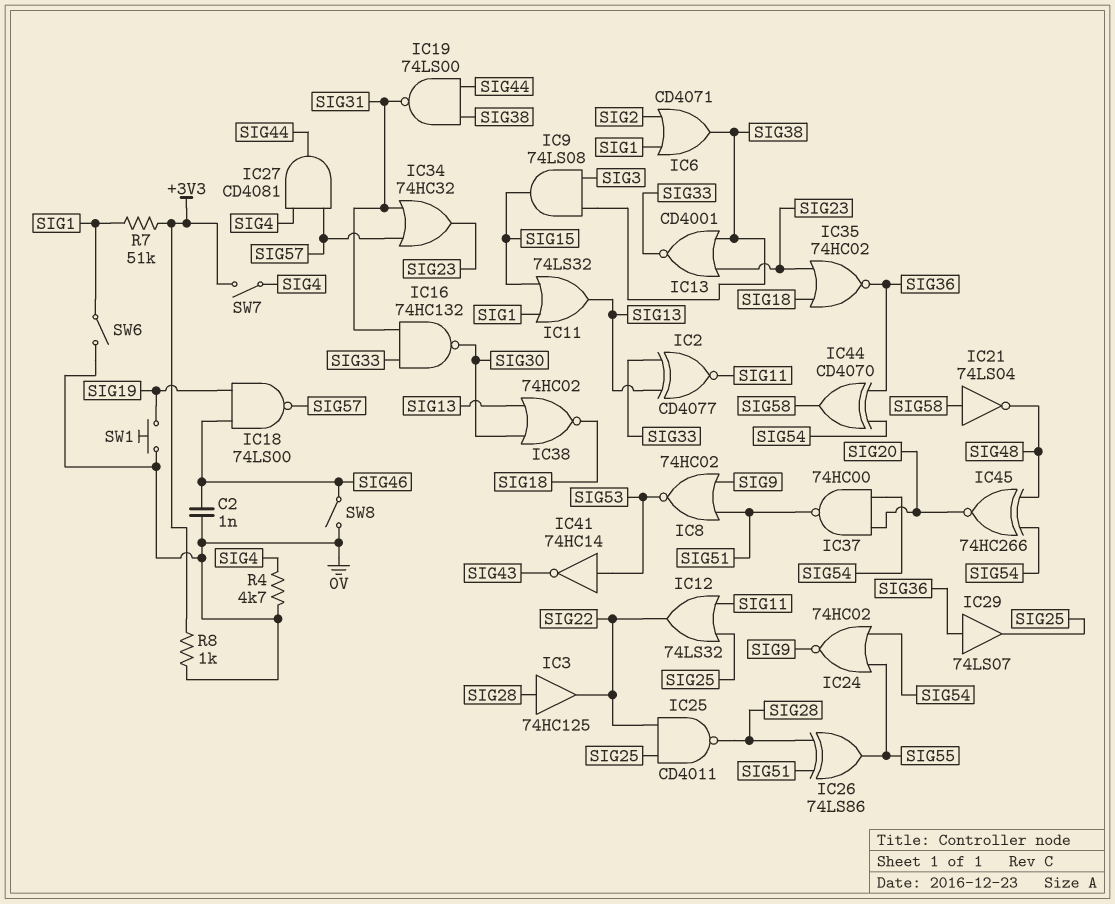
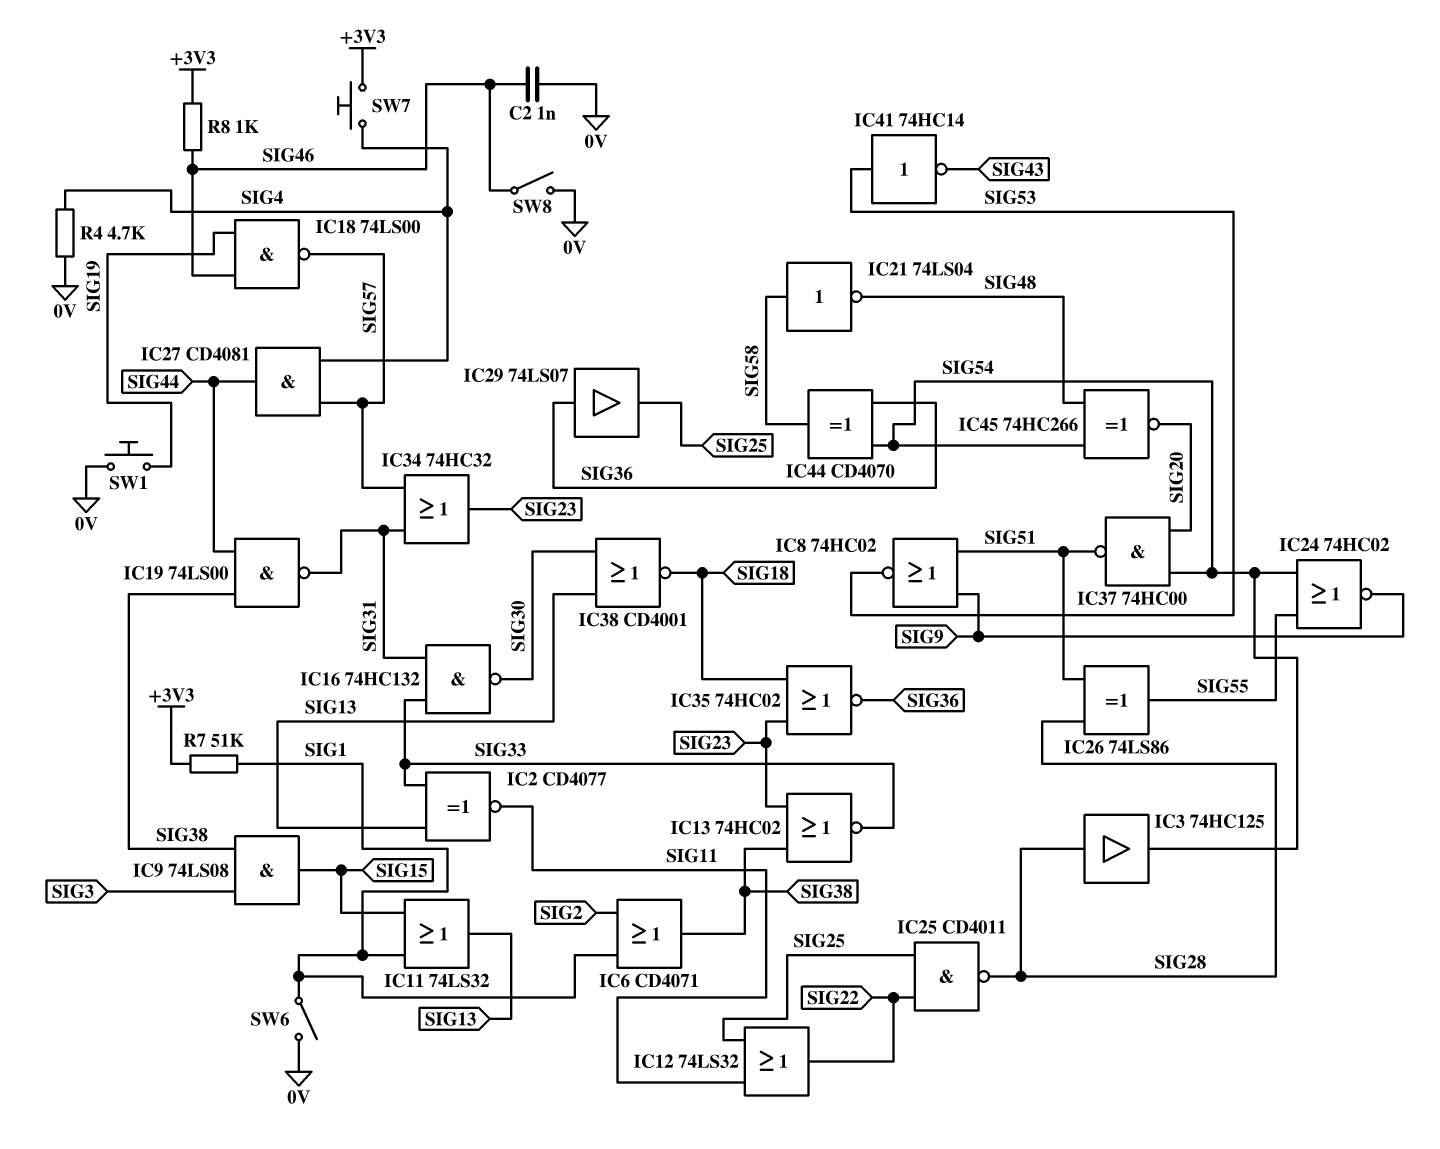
IC3: buffer 74HC125 (in SIG28, out SIG22) -> buffer 74HC125 (in SIG28, out SIG54)
IC13: NOR CD4001 (in SIG23, in SIG38, out SIG33) -> NOR 74HC02 (in SIG23, in SIG38, out SIG33)
IC38: NOR 74HC02 (in SIG13, in SIG30, out SIG18) -> NOR CD4001 (in SIG13, in SIG30, out SIG18)
R8: 1k (+3V3, 0V) -> 1k (+3V3, SIG46)
SW7: switch (+3V3, SIG4) -> button (+3V3, SIG4)

